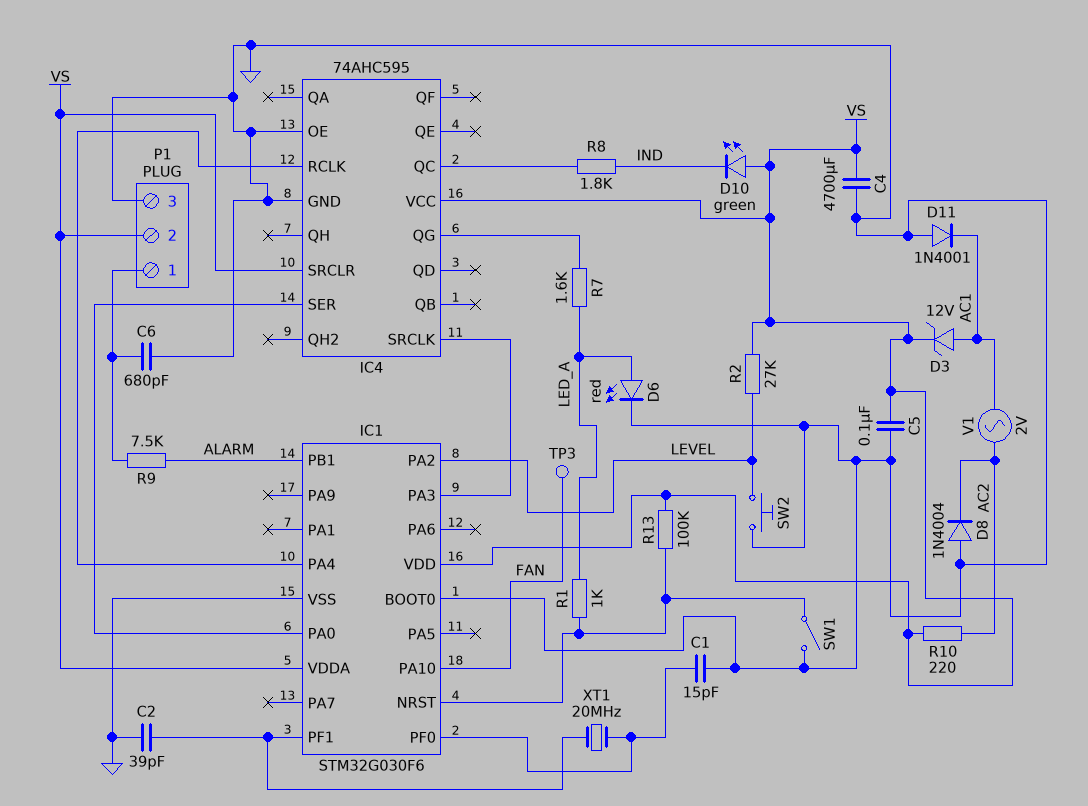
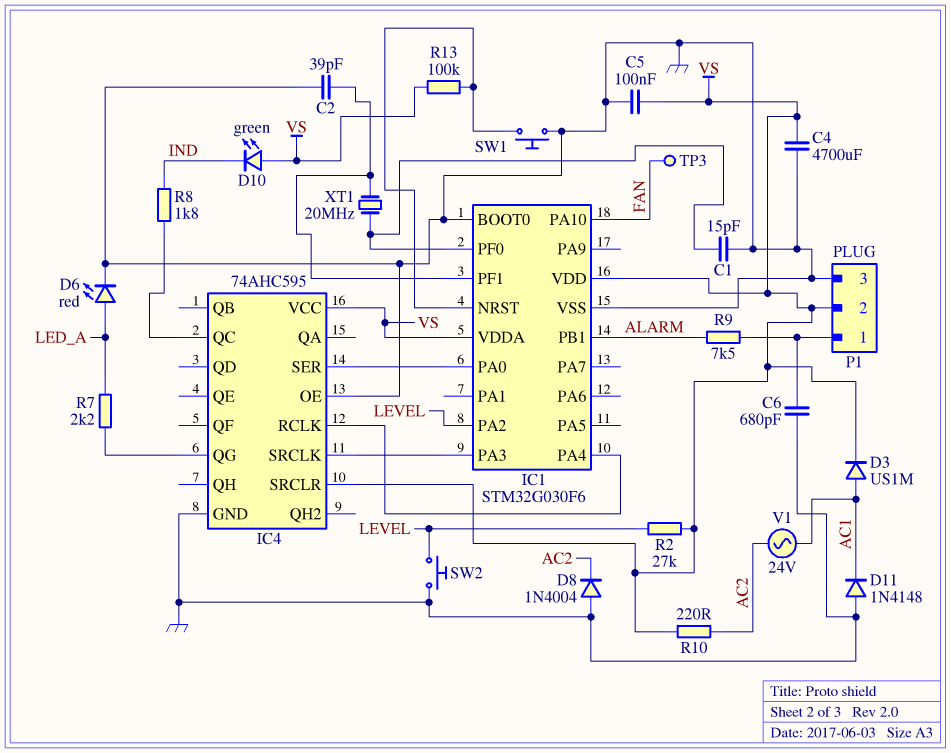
D3: zener 12V (A AC1, K VS) -> diode US1M (A AC1, K VS)
D11: diode 1N4001 (A GND, K AC1) -> diode 1N4148 (A GND, K AC1)
R1: 1k (IC1/NRST, LED_A) -> none
R7: 1.6k (IC4/QG, LED_A) -> 2.2k (IC4/QG, LED_A)
SW1: switch (GND, IC1/NRST) -> button (GND, IC1/NRST)
V1: AC 2V (AC1, AC2) -> AC 24V (AC1, AC2)

